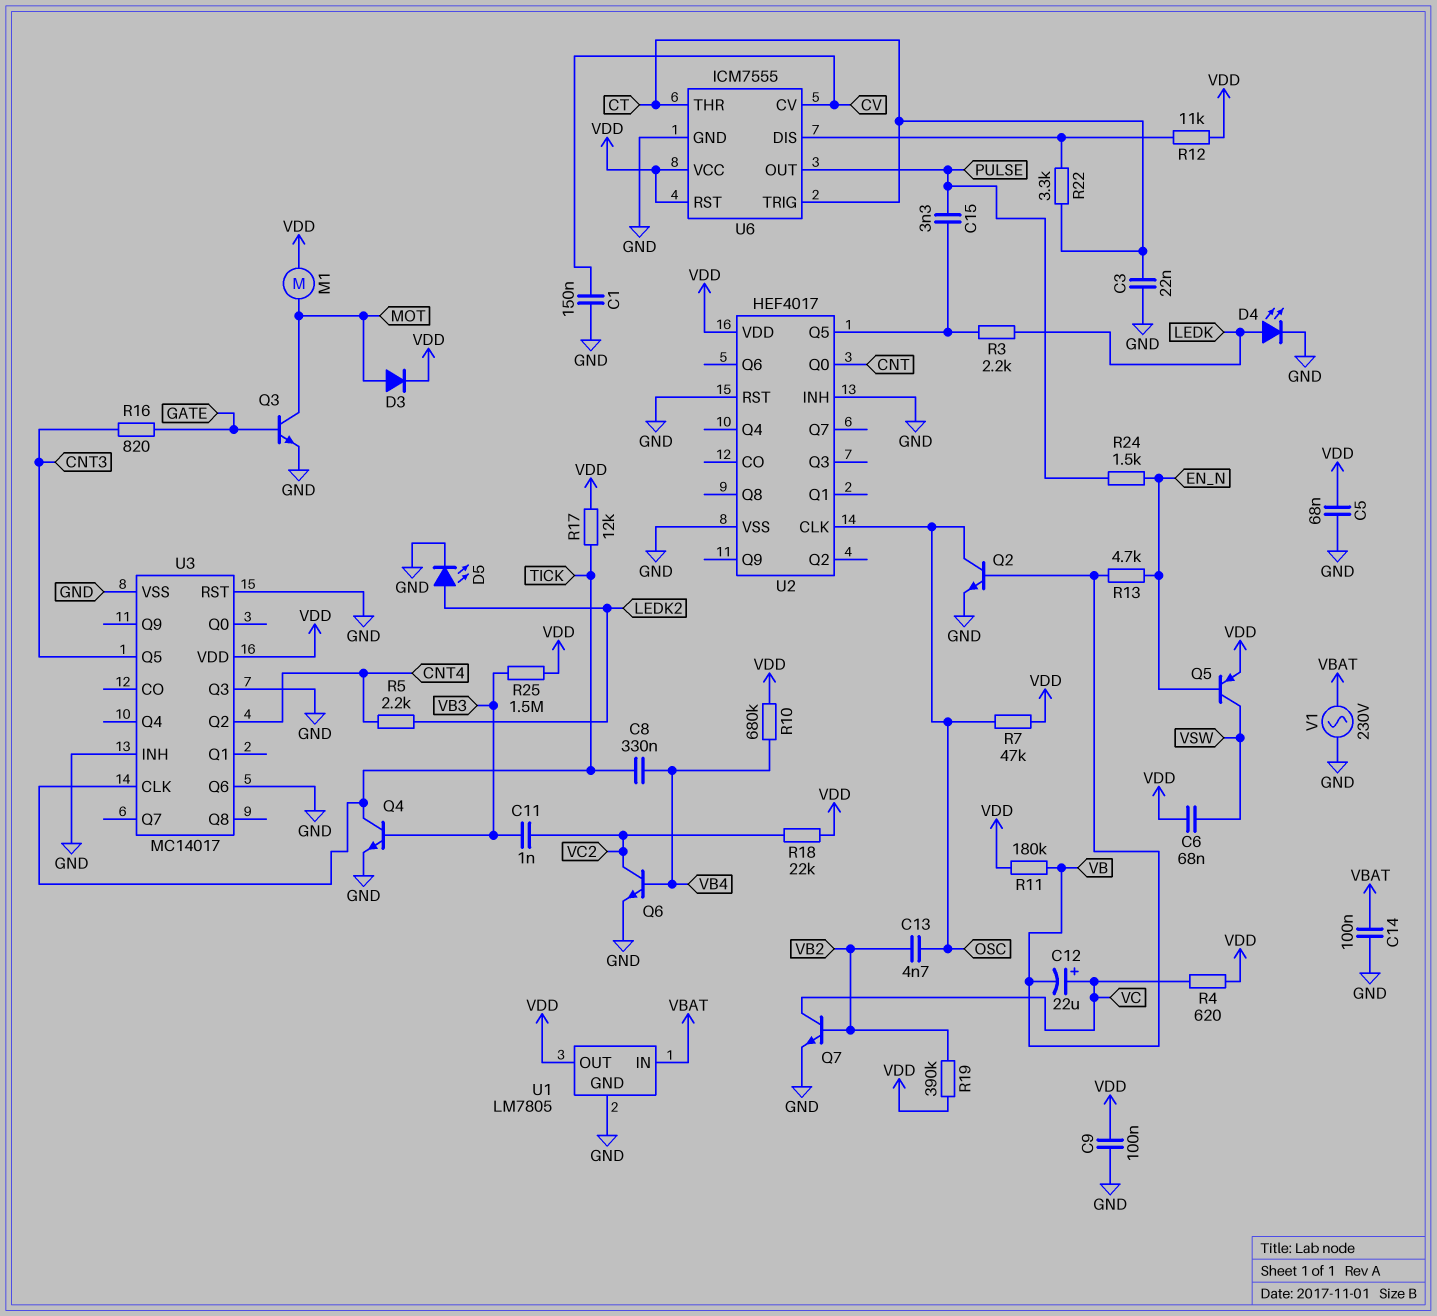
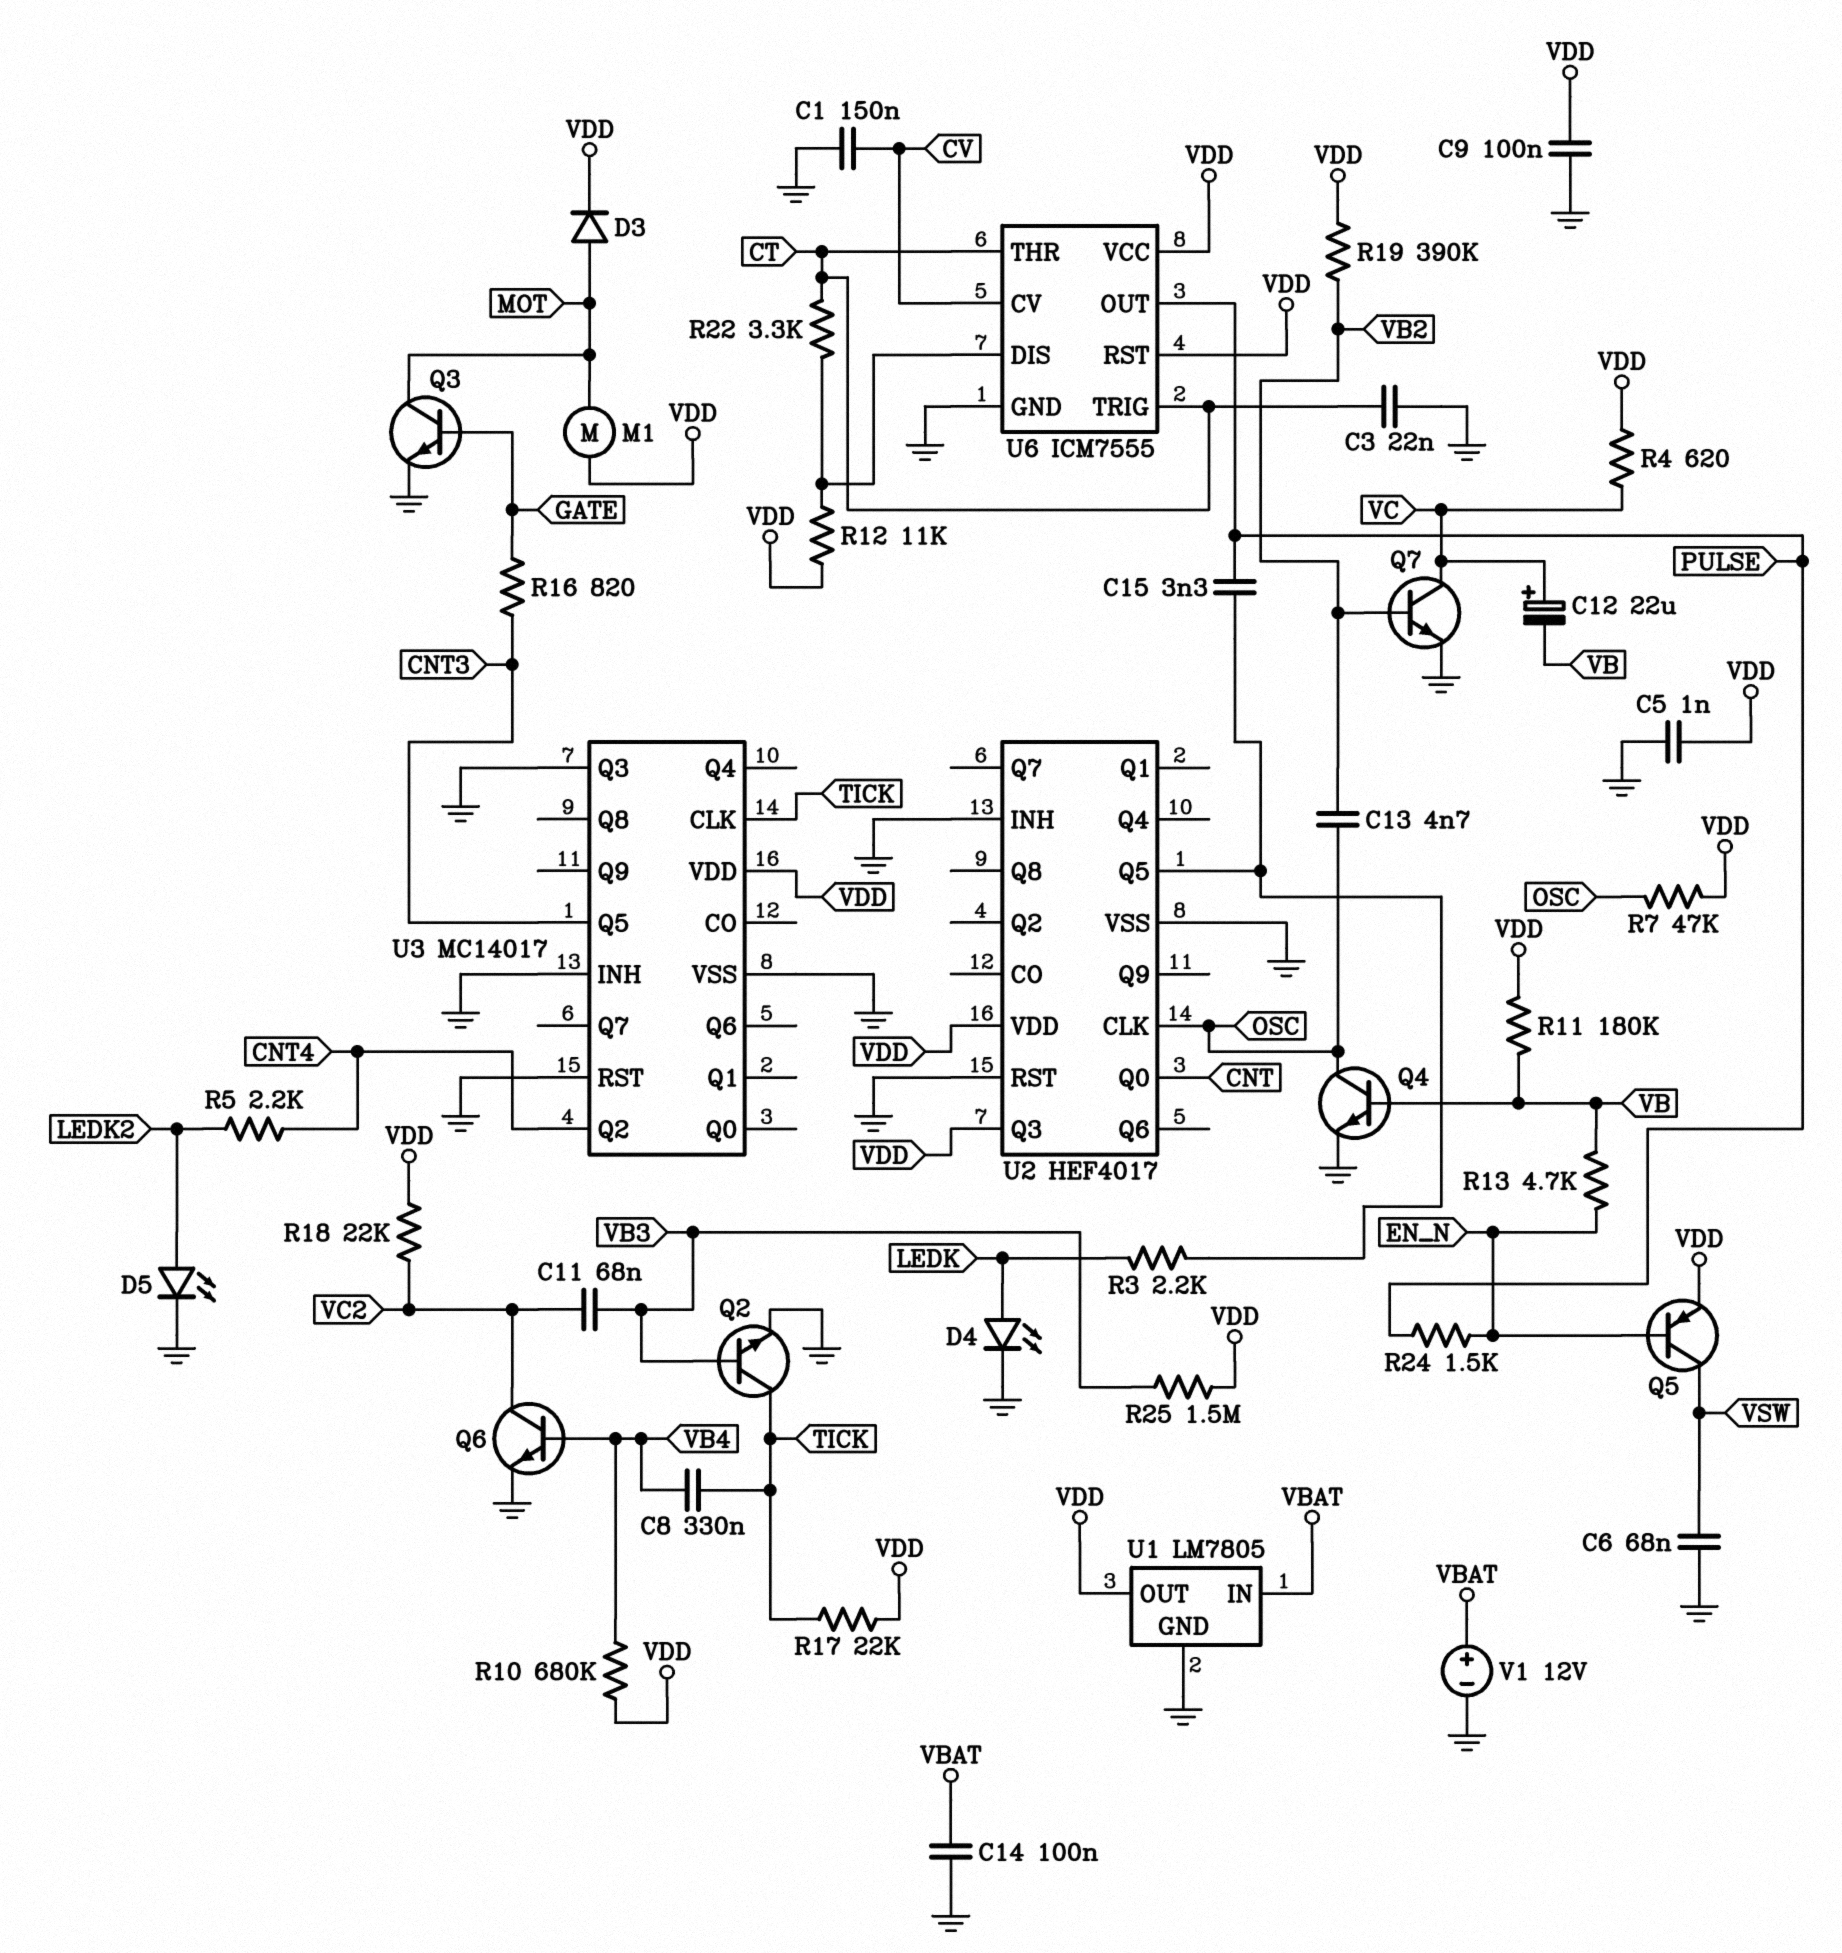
C5: 68nF (GND, VDD) -> 1nF (GND, VDD)
C6: 68nF (VDD, VSW) -> 68nF (GND, VSW)
C11: 1nF (VB3, VC2) -> 68nF (VB3, VC2)
Q2: NPN (B VB, C OSC, E GND) -> NPN (B VB3, C TICK, E GND)
Q4: NPN (B VB3, C TICK, E GND) -> NPN (B VB, C OSC, E GND)
R17: 12k (TICK, VDD) -> 22k (TICK, VDD)
U2 pin Q3: none -> VDD
U3 pin Q6: GND -> none
V1: AC 230V (GND, VBAT) -> 12V (plus VBAT, minus GND)

